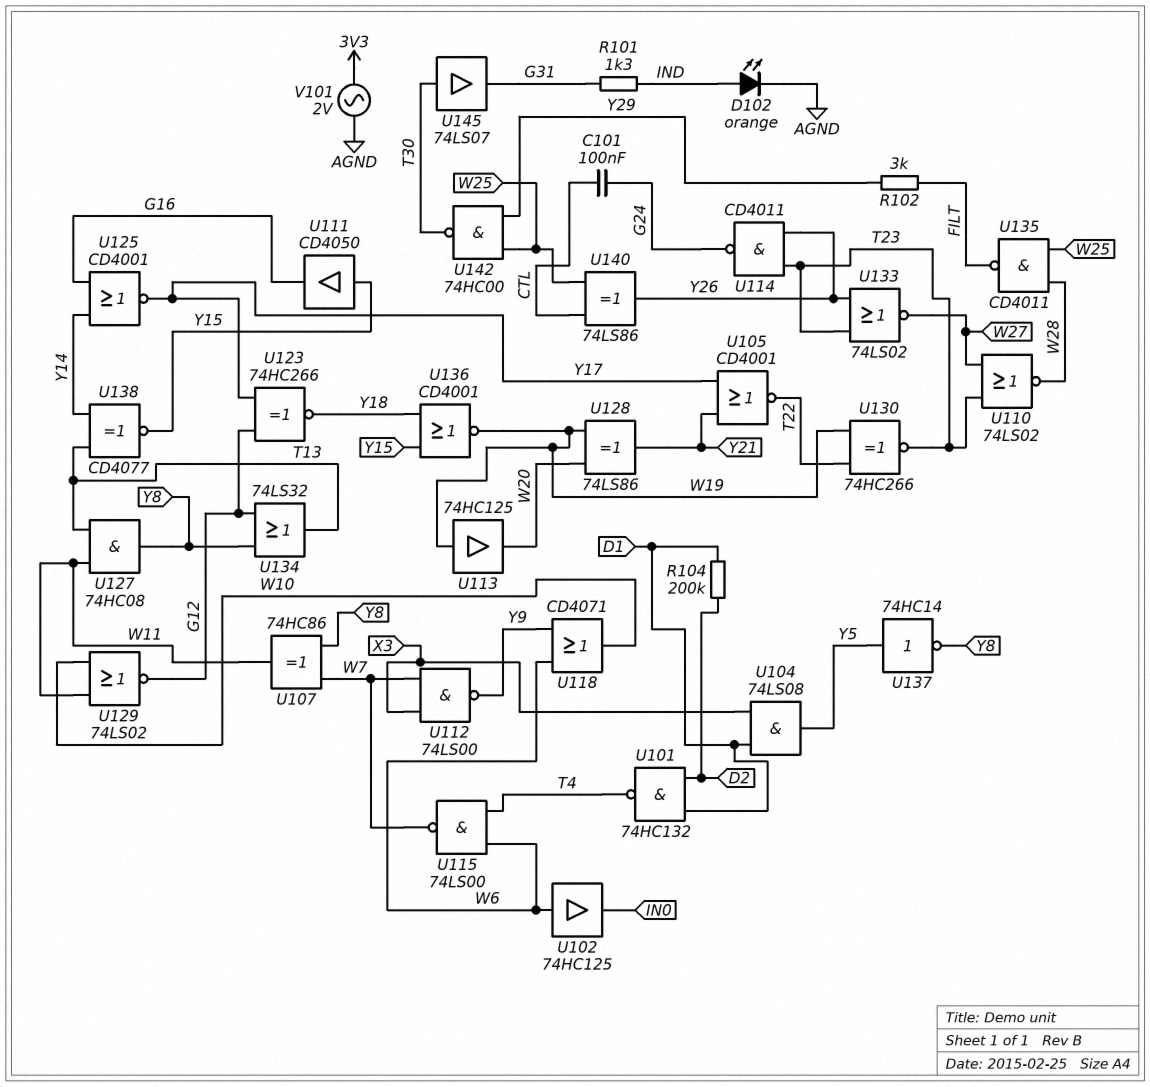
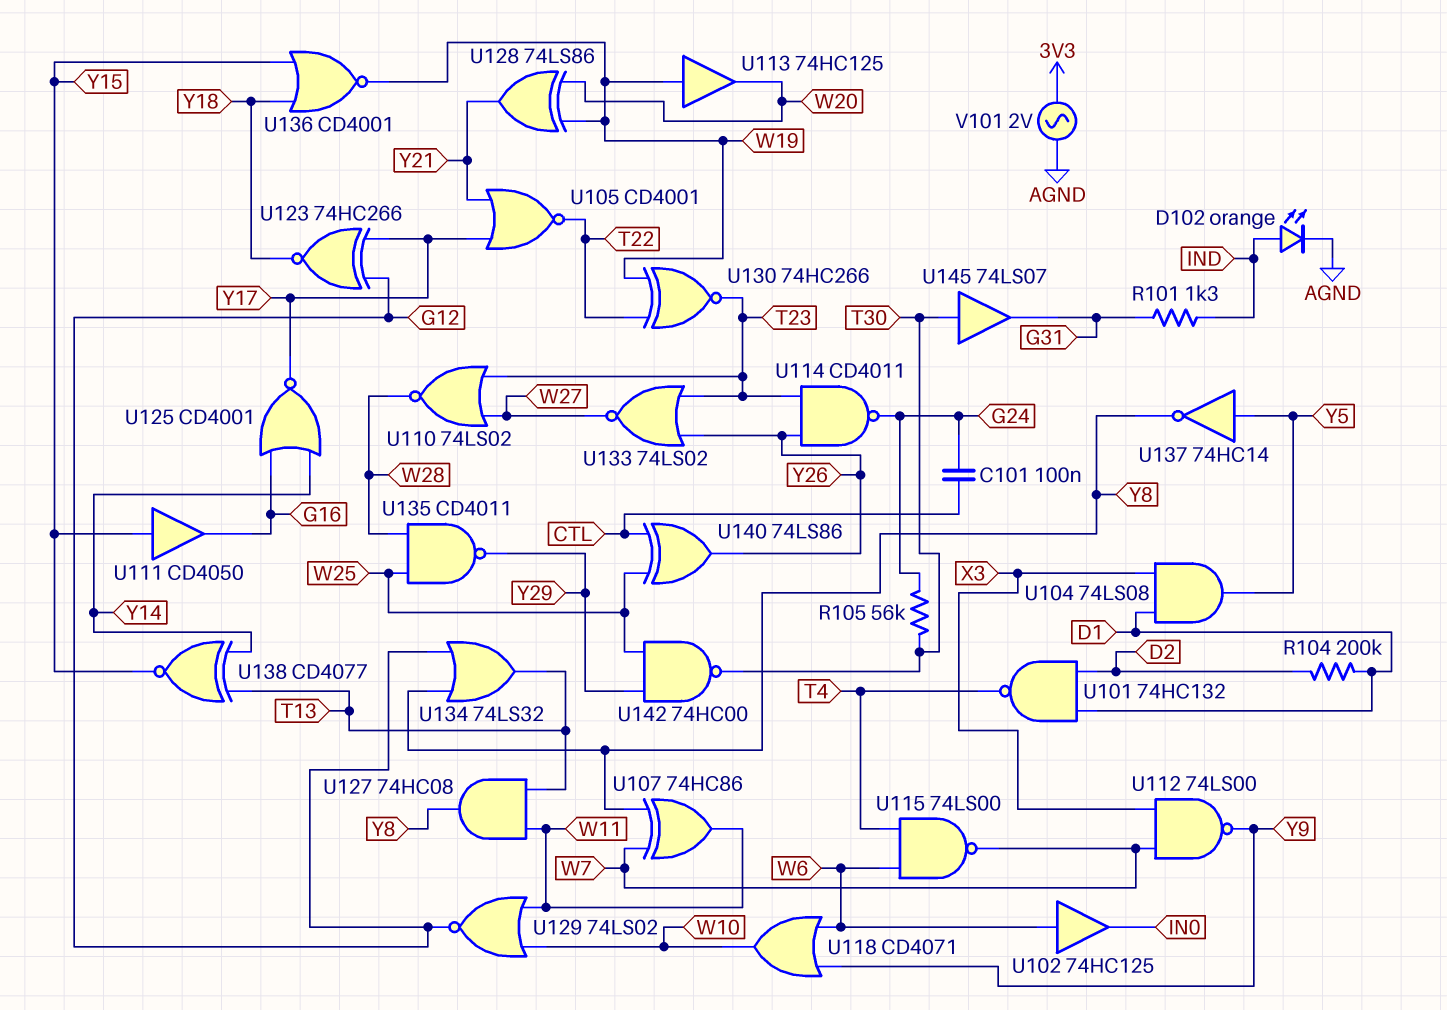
R102: 3k (FILT, Y29) -> none
R105: none -> 56k (G24, T30)
U135: NAND CD4011 (in W25, in W28, out FILT) -> NAND CD4011 (in W25, in W28, out Y29)

